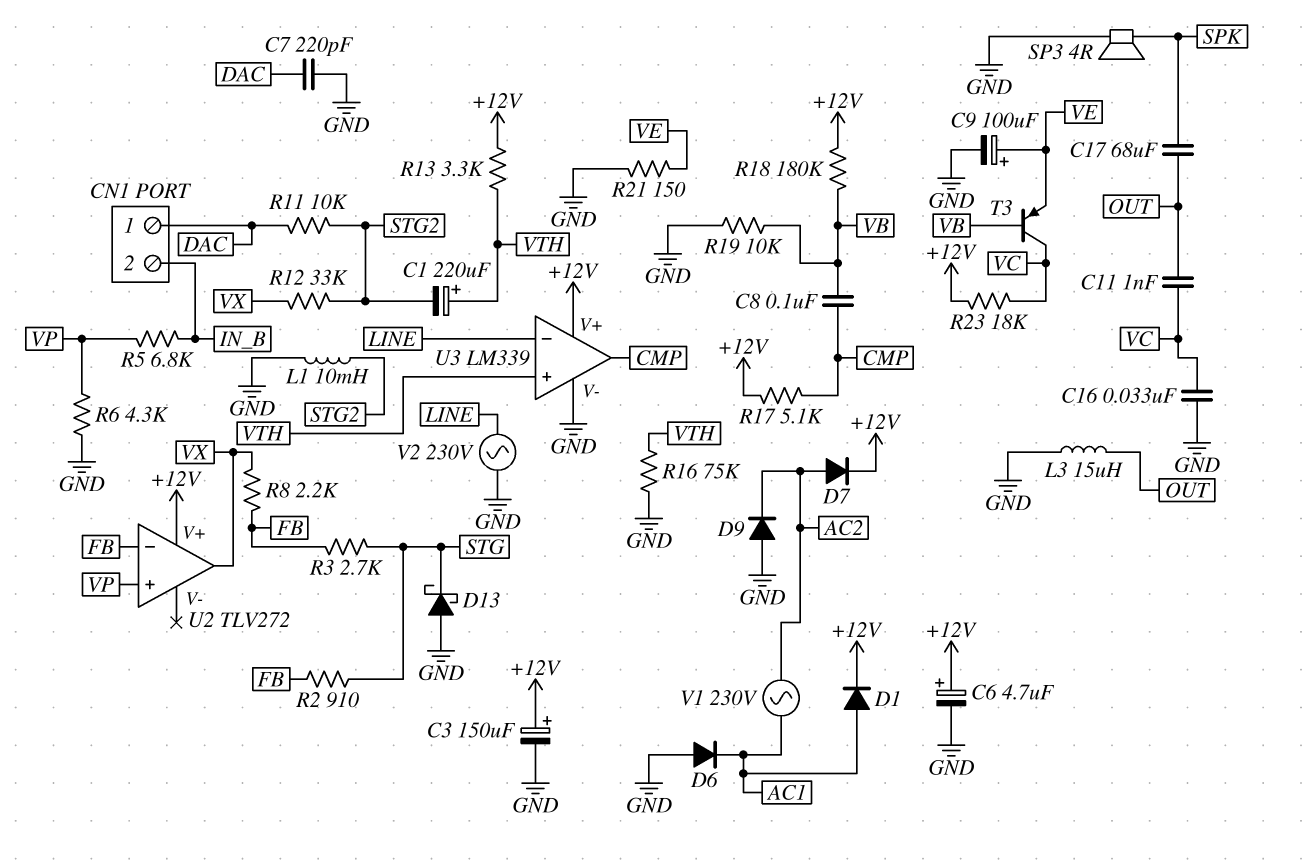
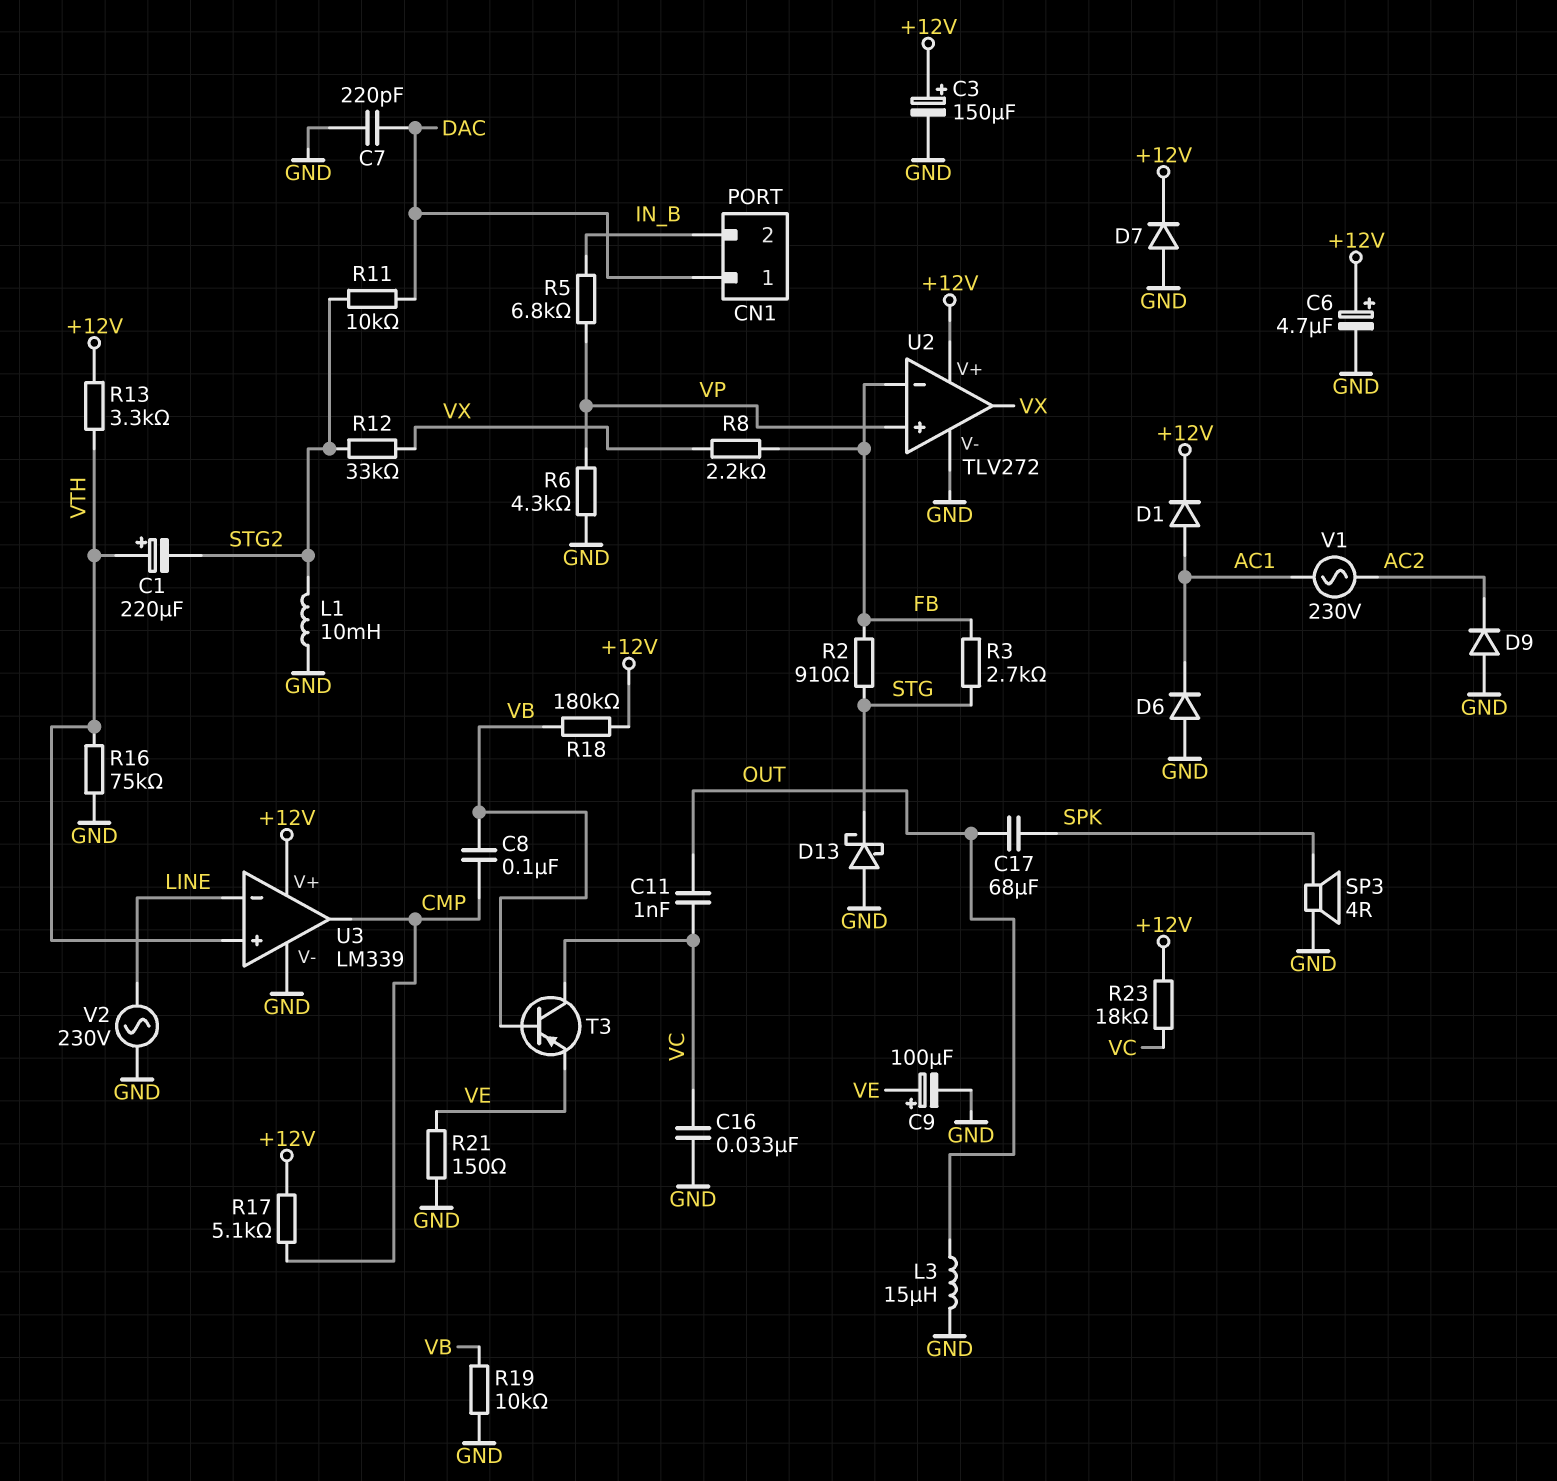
D7: diode (A AC2, K +12V) -> diode (A GND, K +12V)
U2 pin V-: none -> GND

